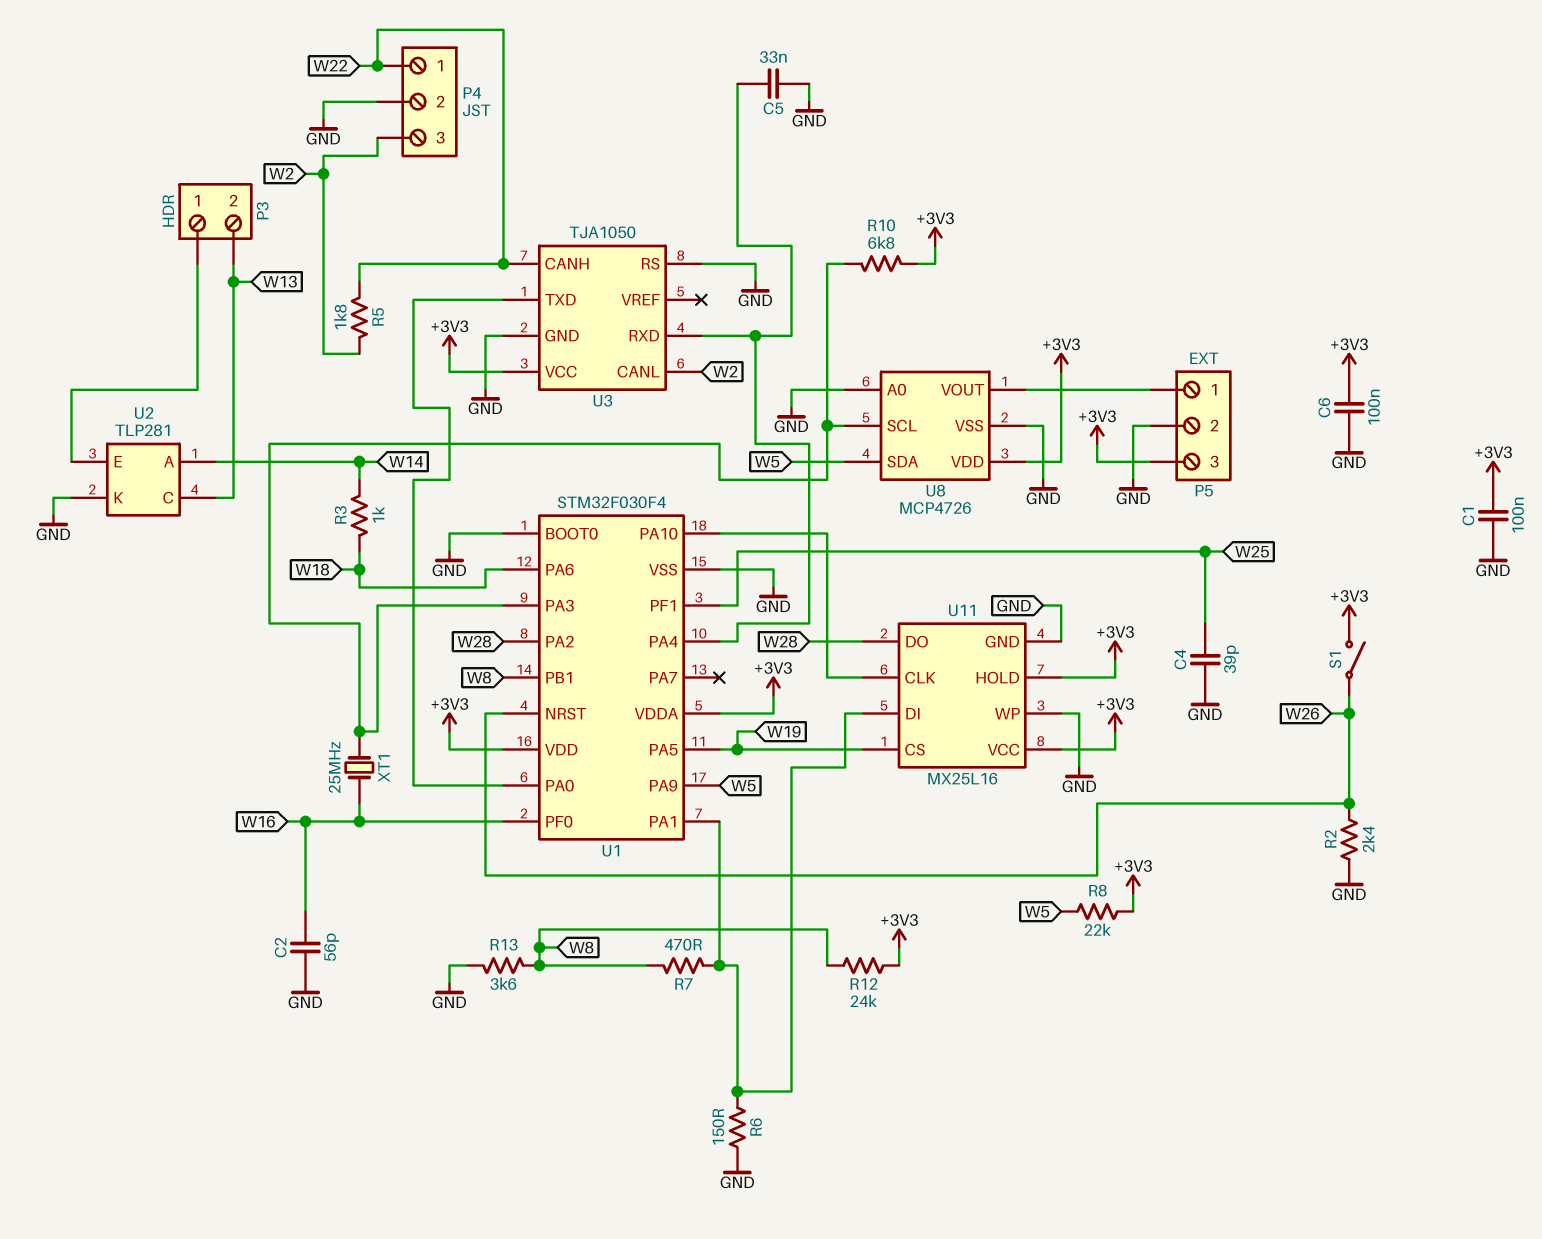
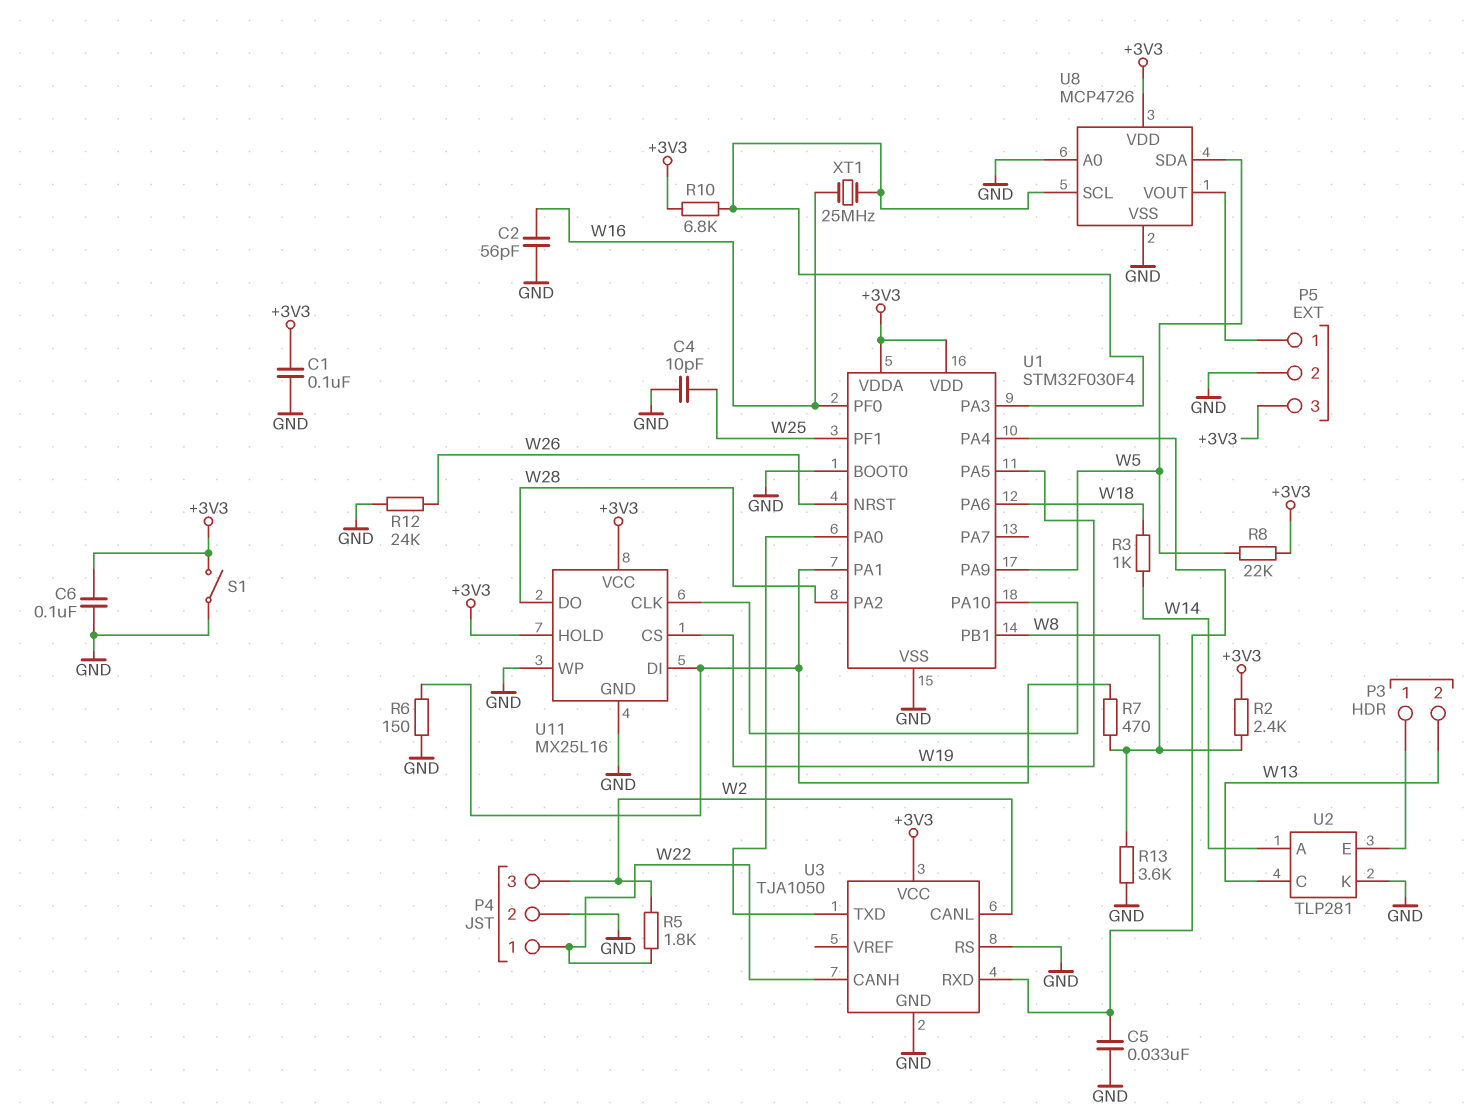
C4: 39pF (GND, W25) -> 10pF (GND, W25)
R2: 2.4k (GND, W26) -> 2.4k (+3V3, W8)
R12: 24k (+3V3, W8) -> 24k (GND, W26)
S1: switch (+3V3, W26) -> switch (+3V3, GND)

